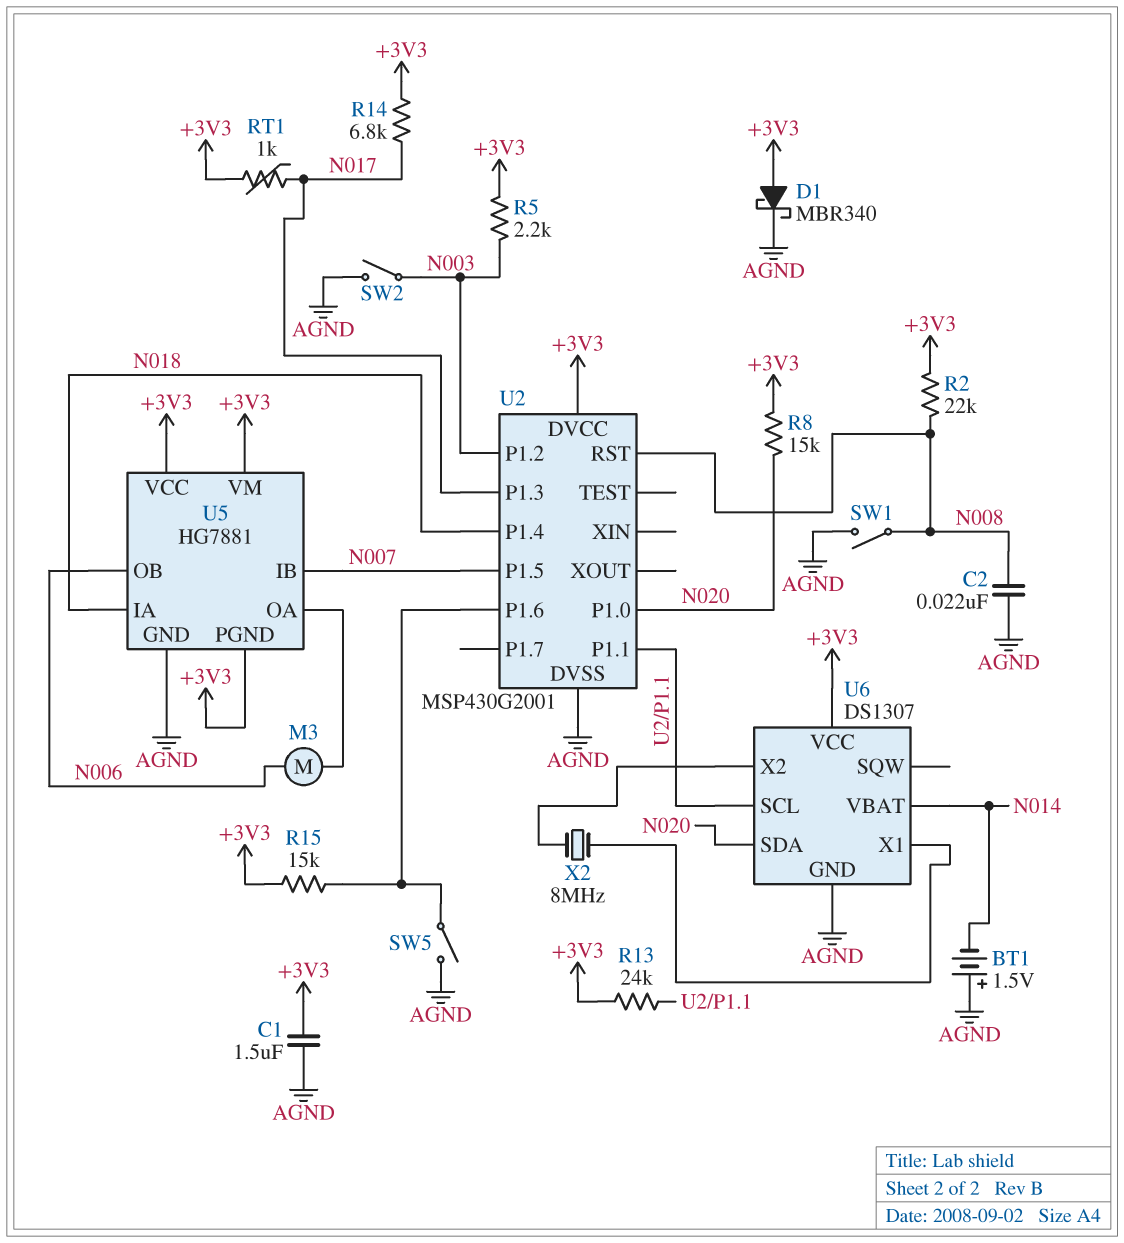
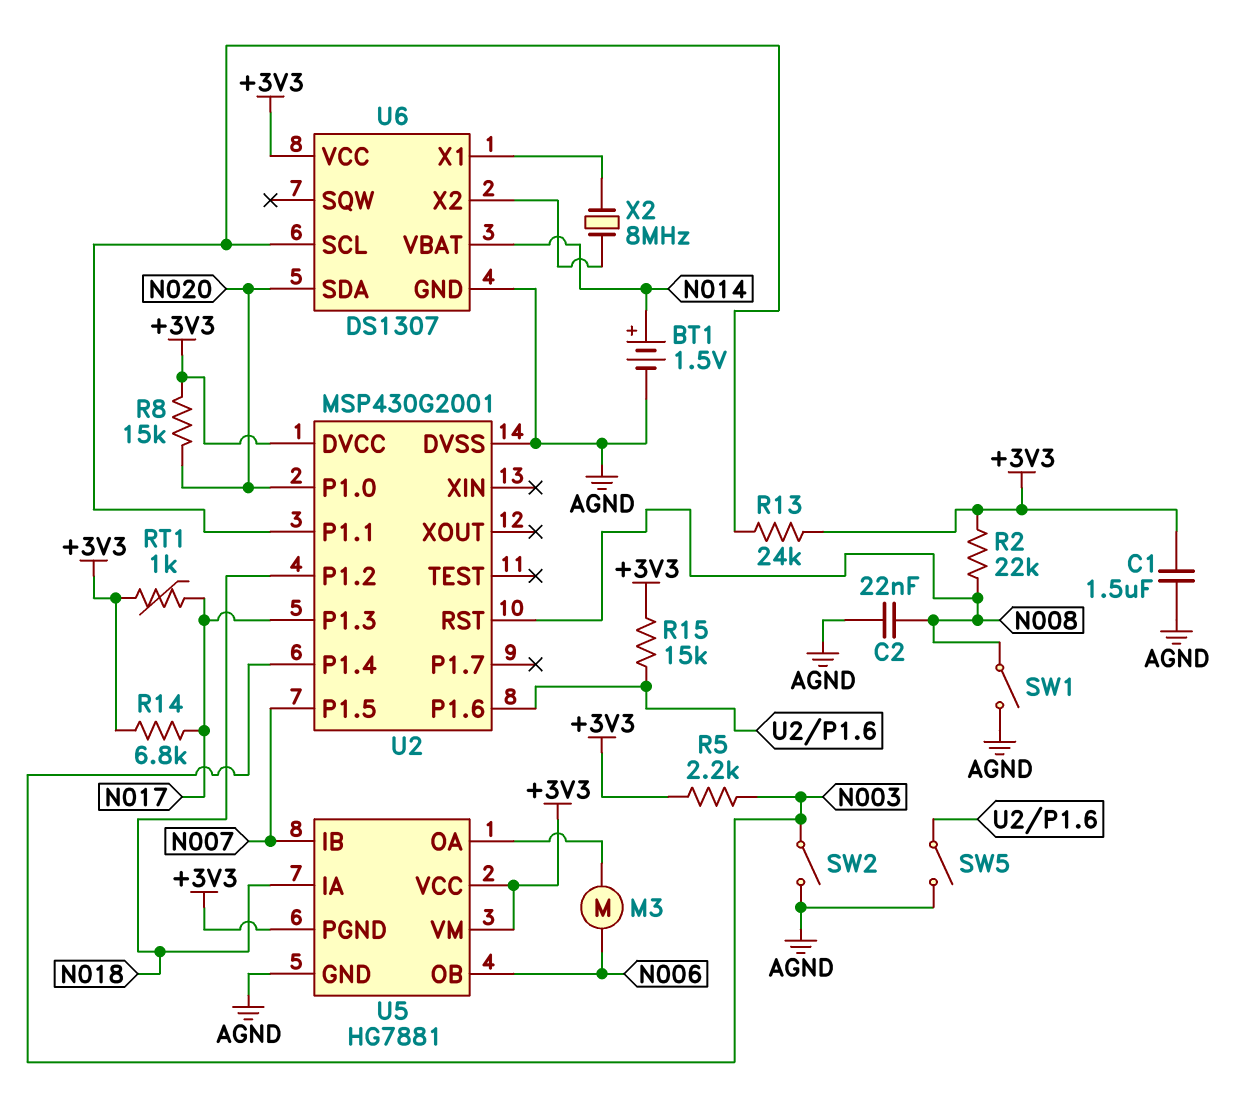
BT1: 1.5V (plus AGND, minus N014) -> 1.5V (plus N014, minus AGND)
D1: schottky MBR340 (A +3V3, K AGND) -> none
U2 pin P1.2: N003 -> N018
U2 pin P1.4: N018 -> N003

